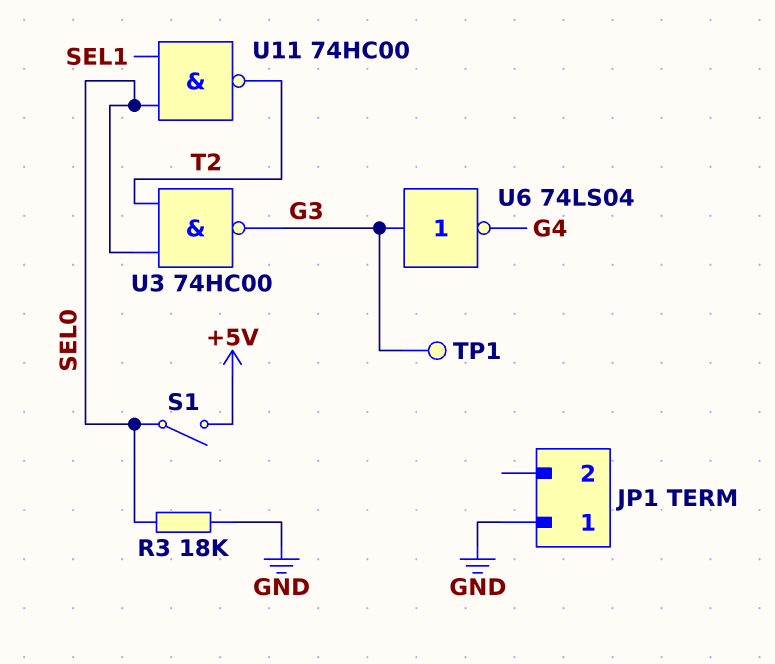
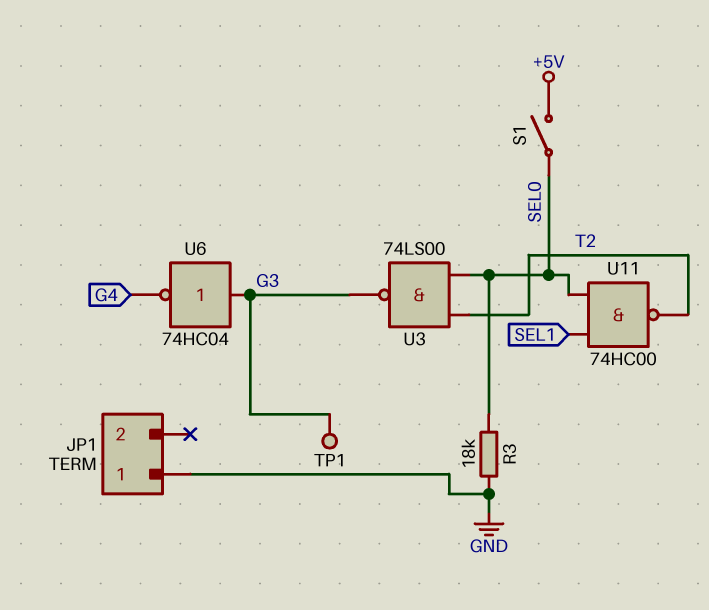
U3: NAND 74HC00 (in SEL0, in T2, out G3) -> NAND 74LS00 (in SEL0, in T2, out G3)
U6: NOT 74LS04 (in G3, out G4) -> NOT 74HC04 (in G3, out G4)

